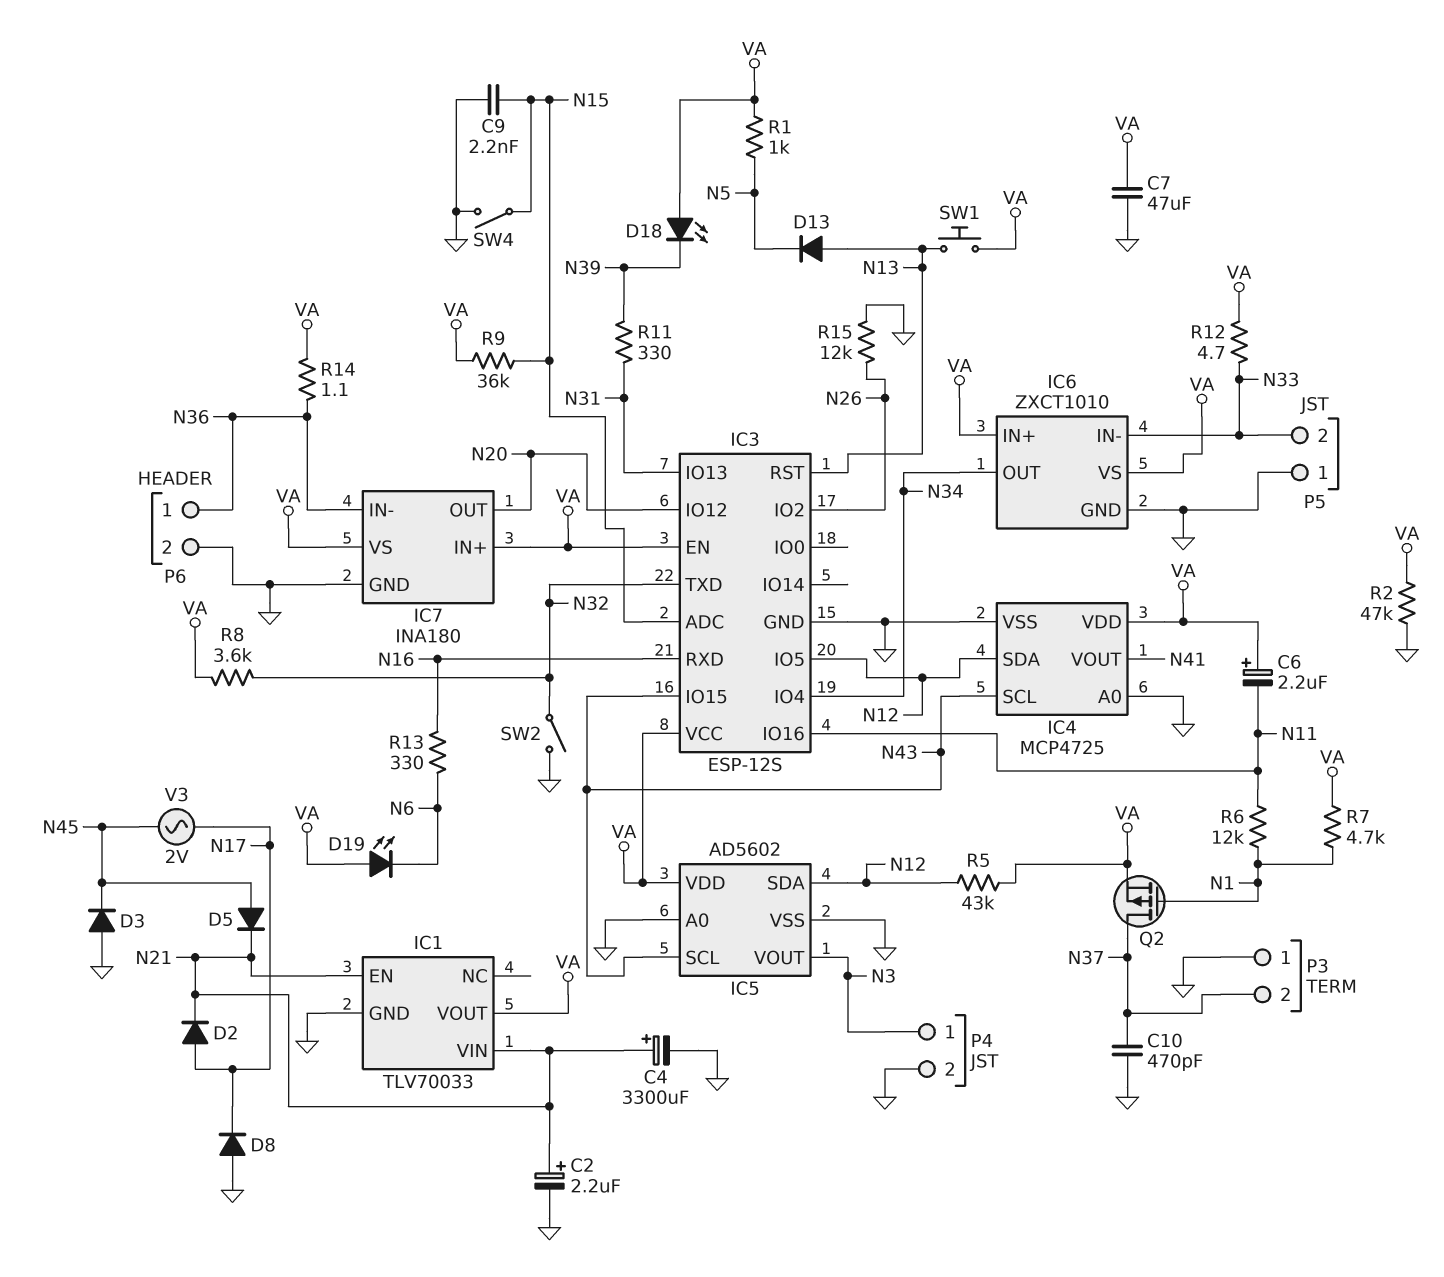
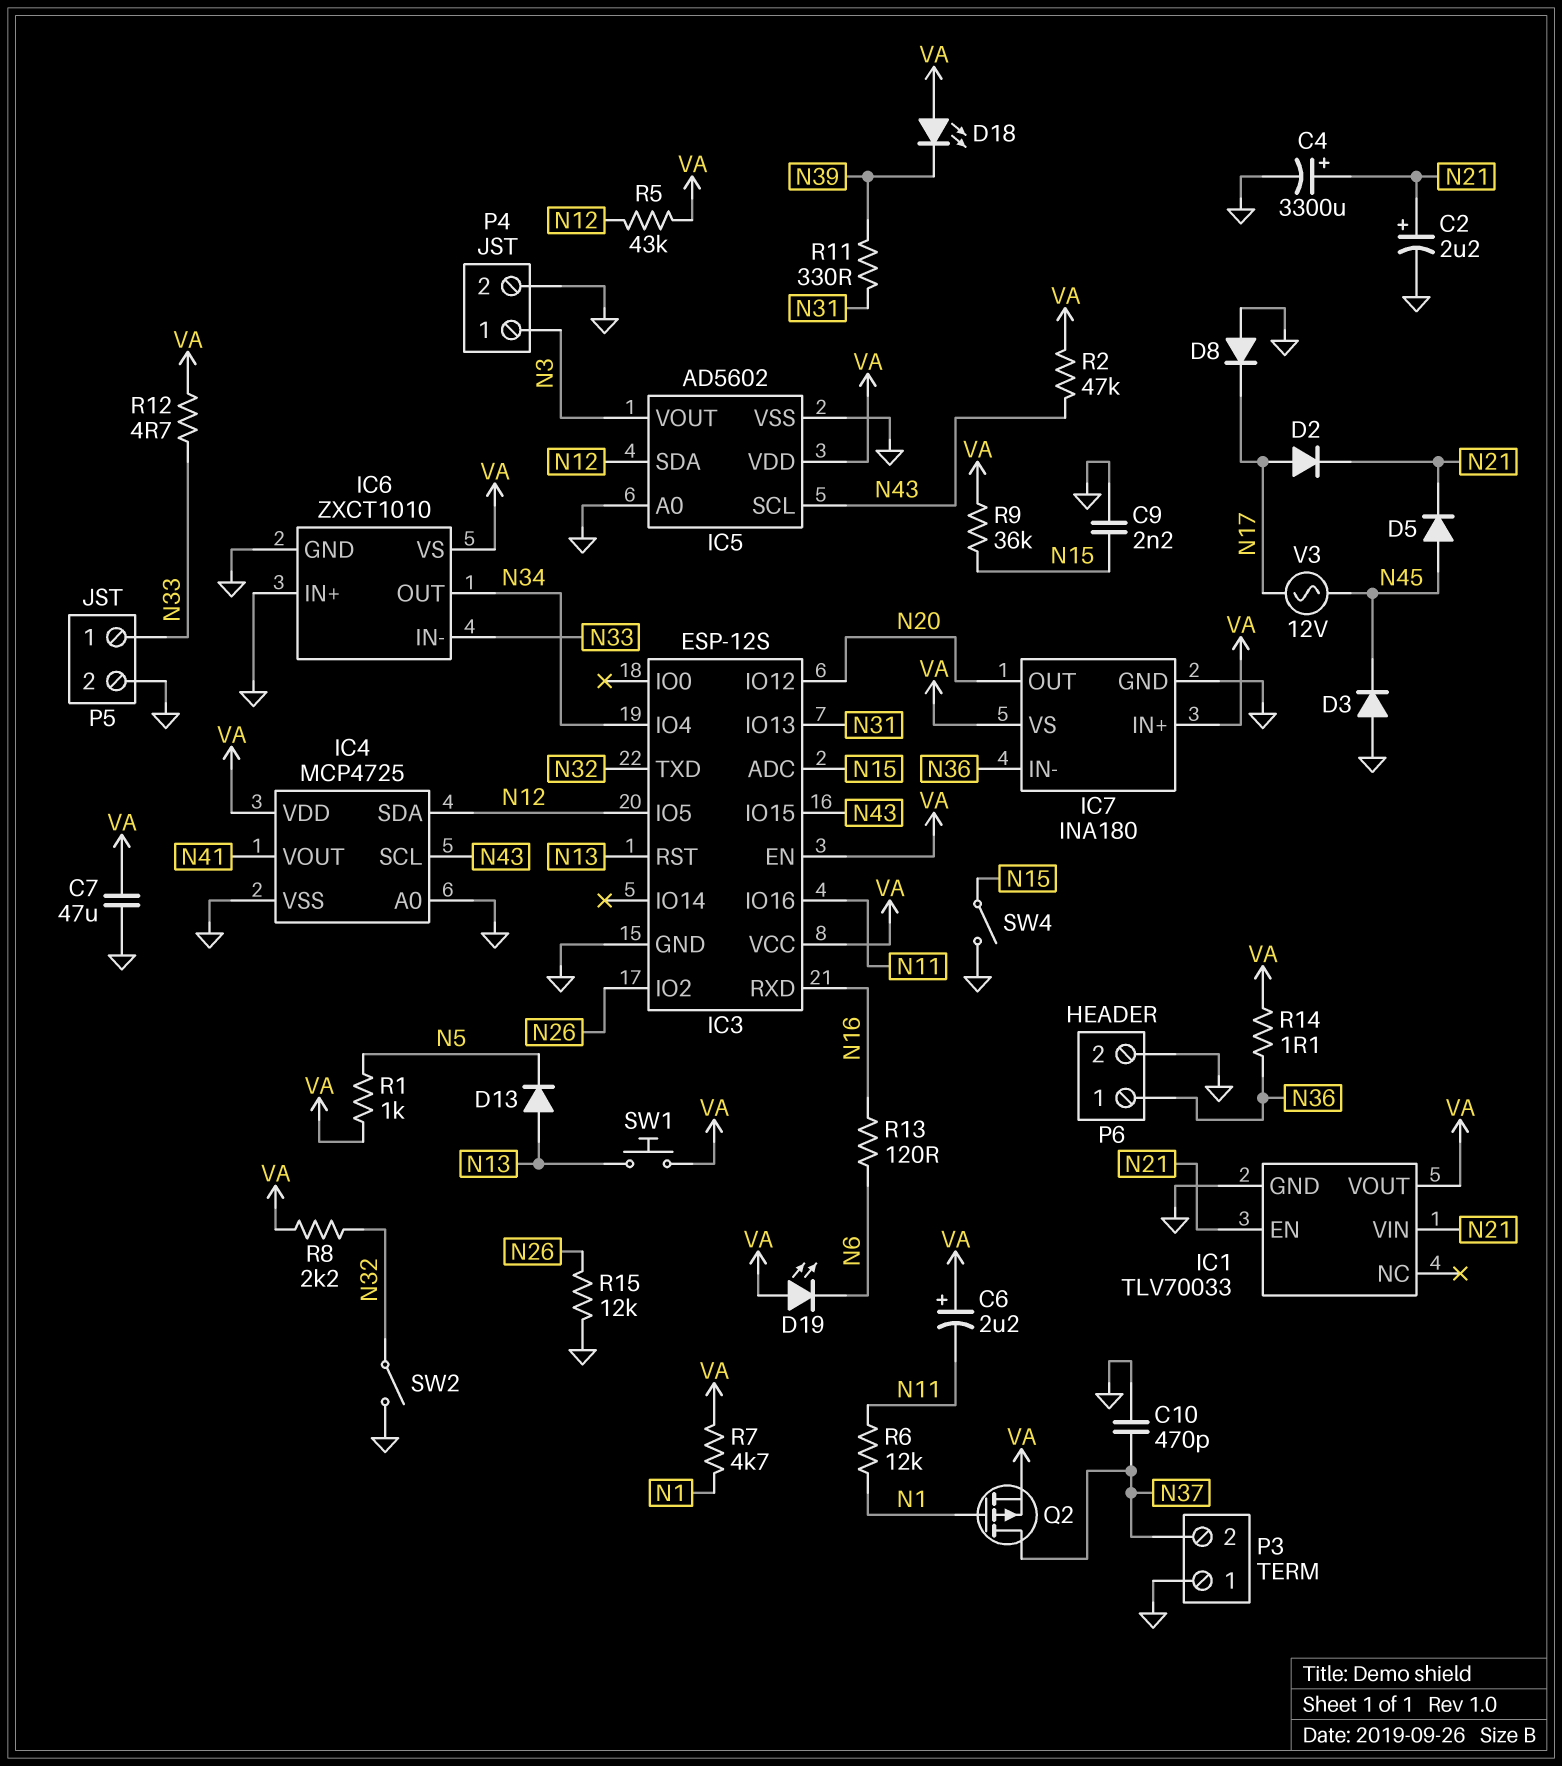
IC6 pin IN+: VA -> GND
P5 pin 1: GND -> N33
P5 pin 2: N33 -> GND
R2: 47k (GND, VA) -> 47k (N43, VA)
R8: 3.6k (N32, VA) -> 2.2k (N32, VA)
R13: 330 (N6, N16) -> 120 (N6, N16)
V3: AC 2V (N17, N45) -> AC 12V (N17, N45)

